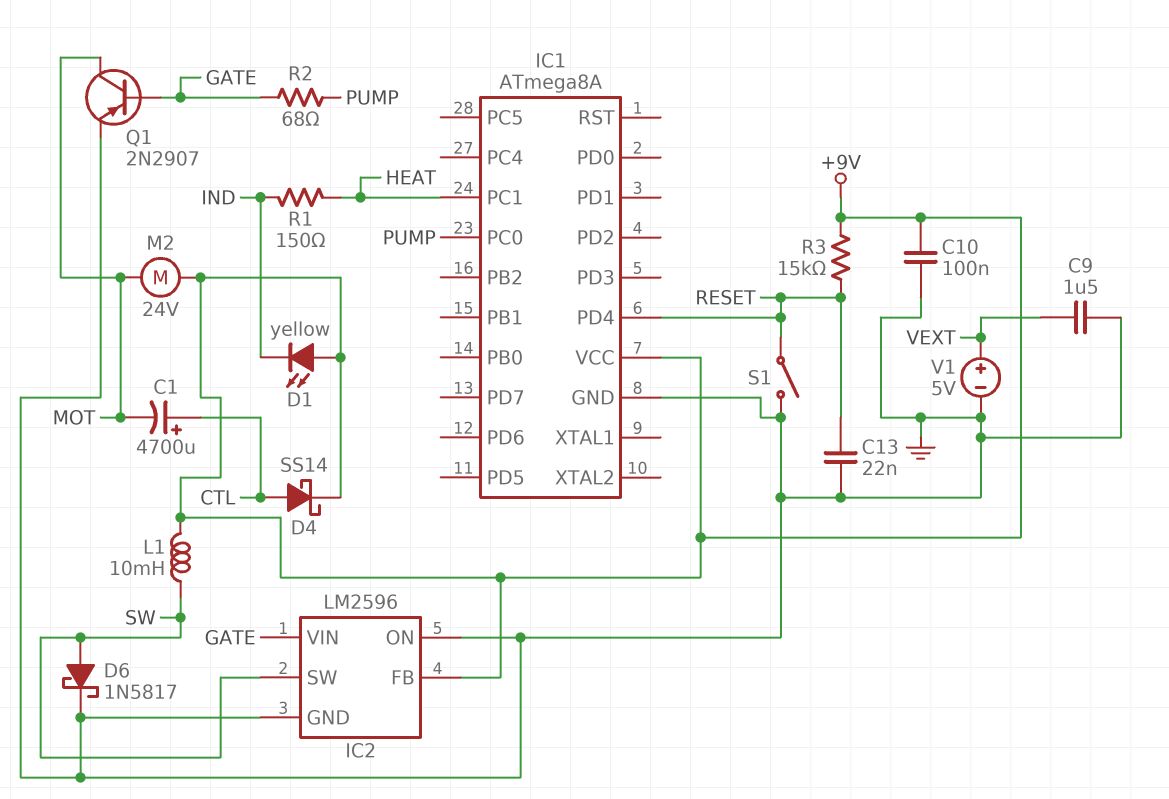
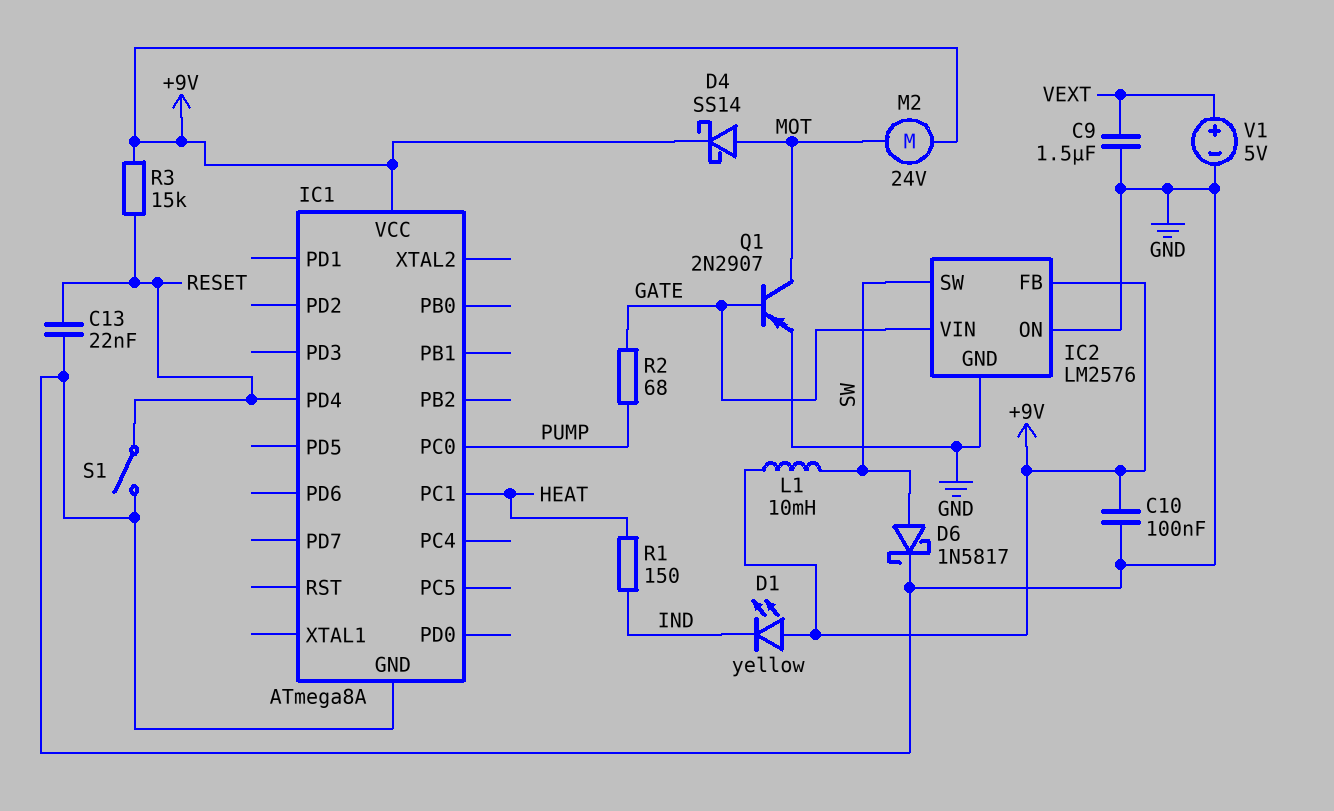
C1: 4700uF (plus CTL, minus MOT) -> none
D4: schottky SS14 (A CTL, K +9V) -> schottky SS14 (A MOT, K +9V)
IC2: LM2596 -> LM2576

